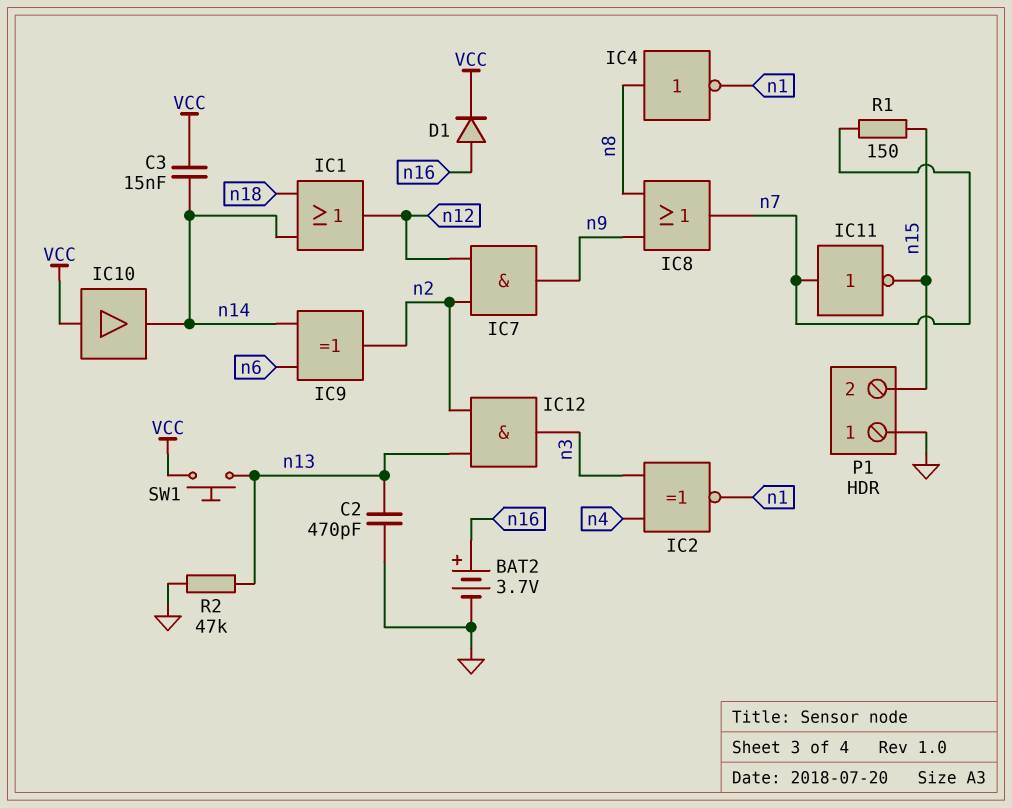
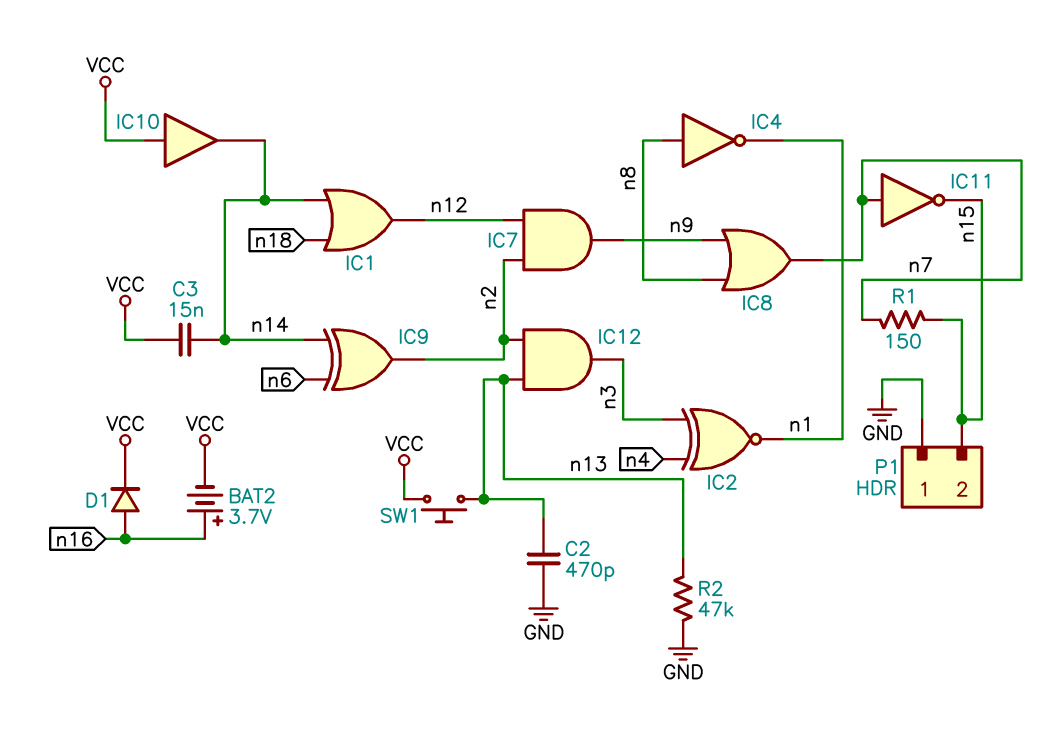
BAT2: 3.7V (plus n16, minus GND) -> 3.7V (plus n16, minus VCC)

